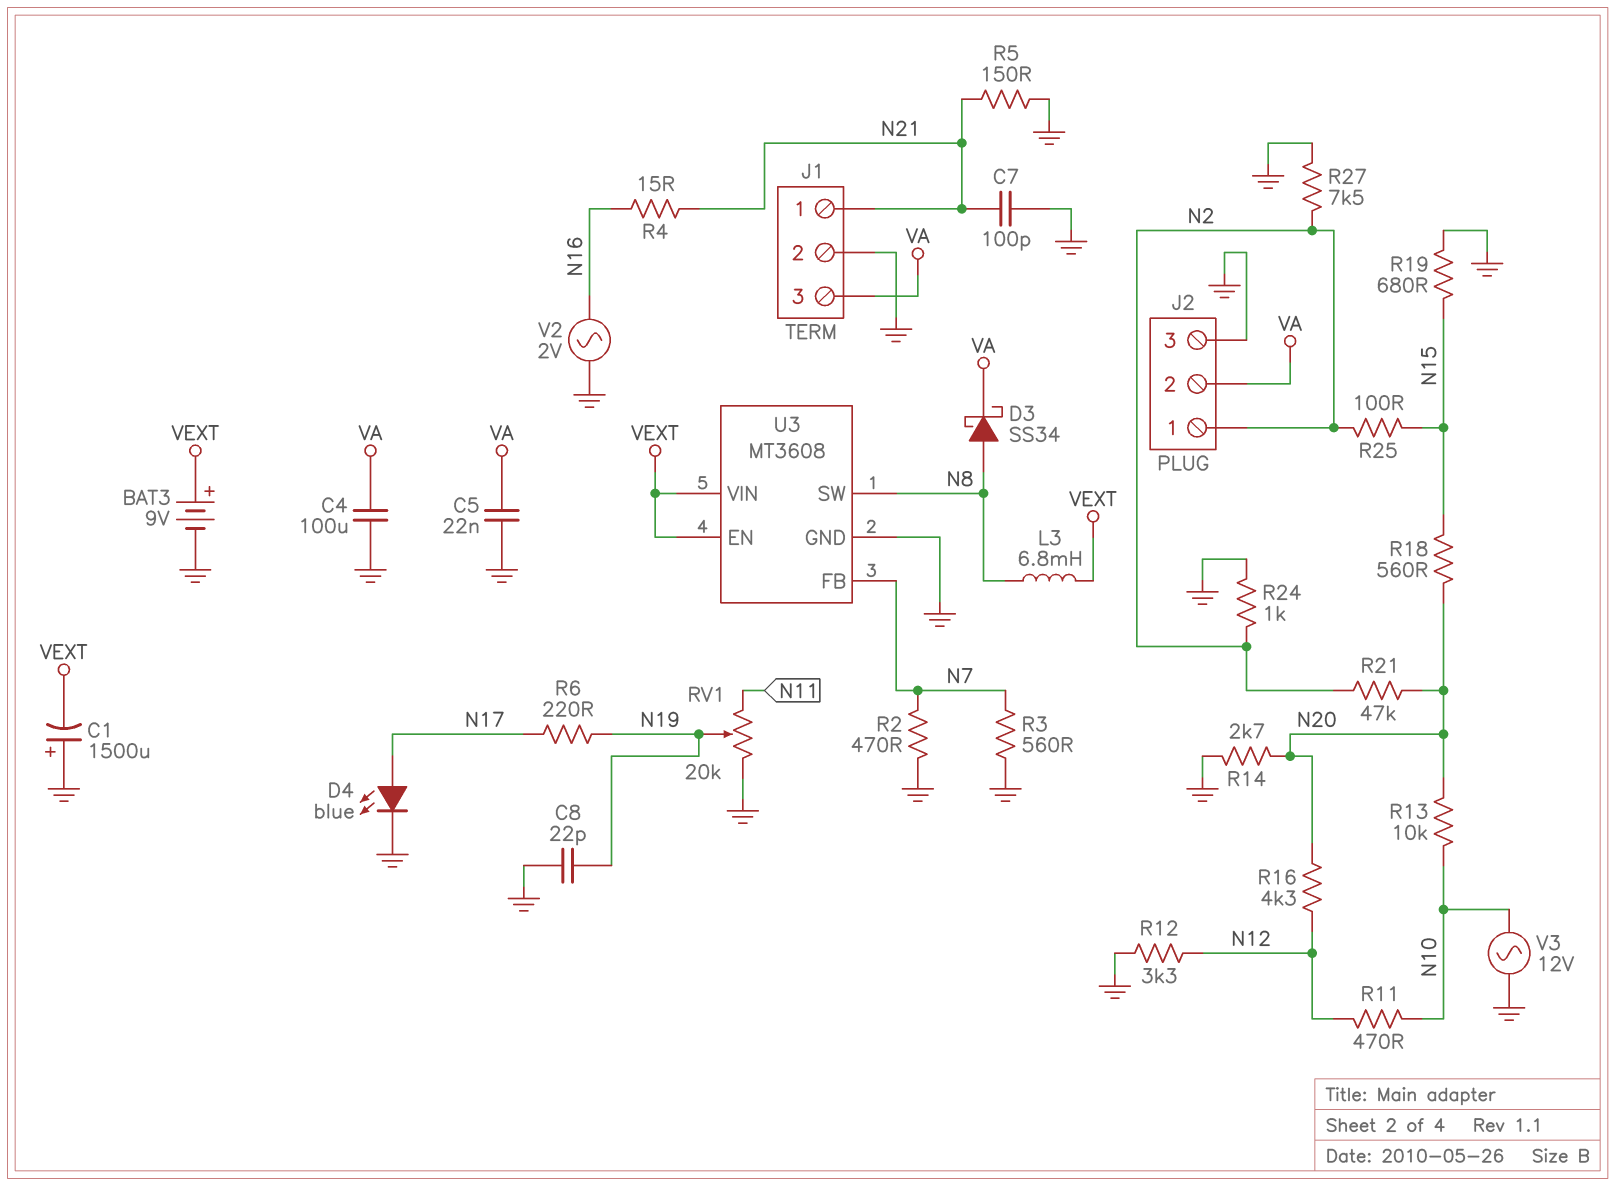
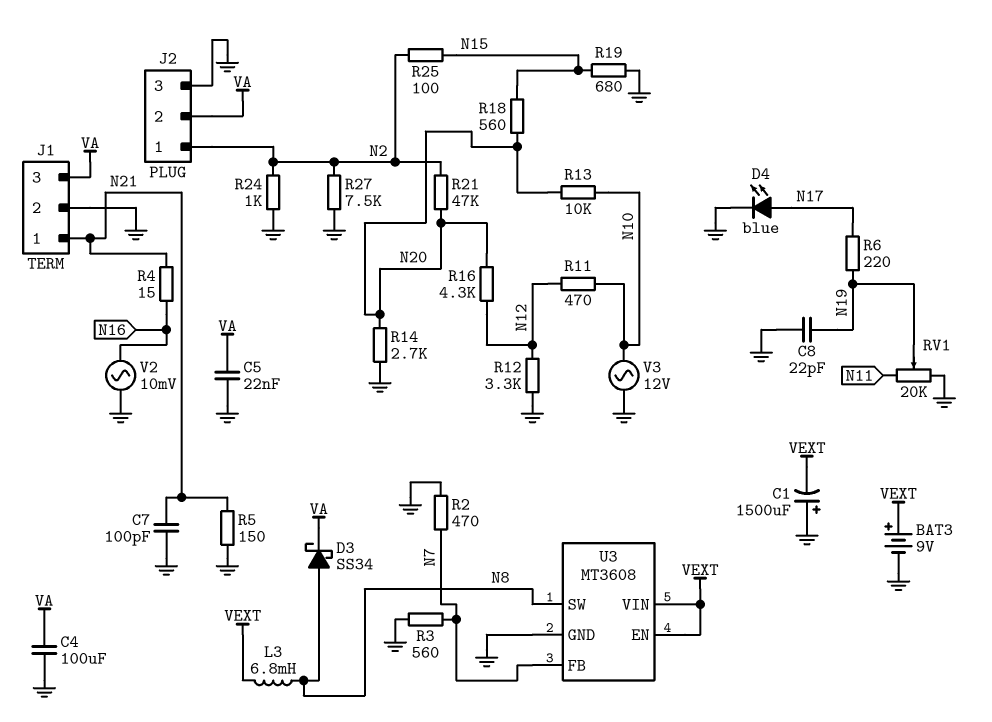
V2: AC 2V (GND, N16) -> AC 10mV (GND, N16)

